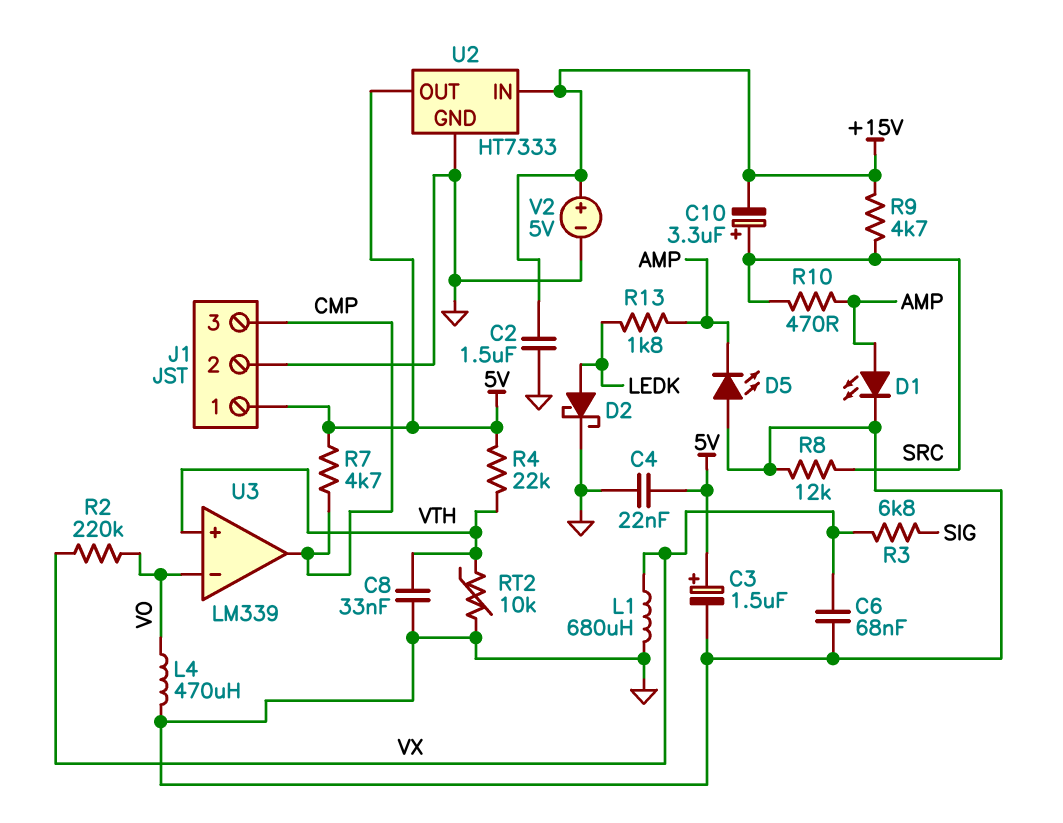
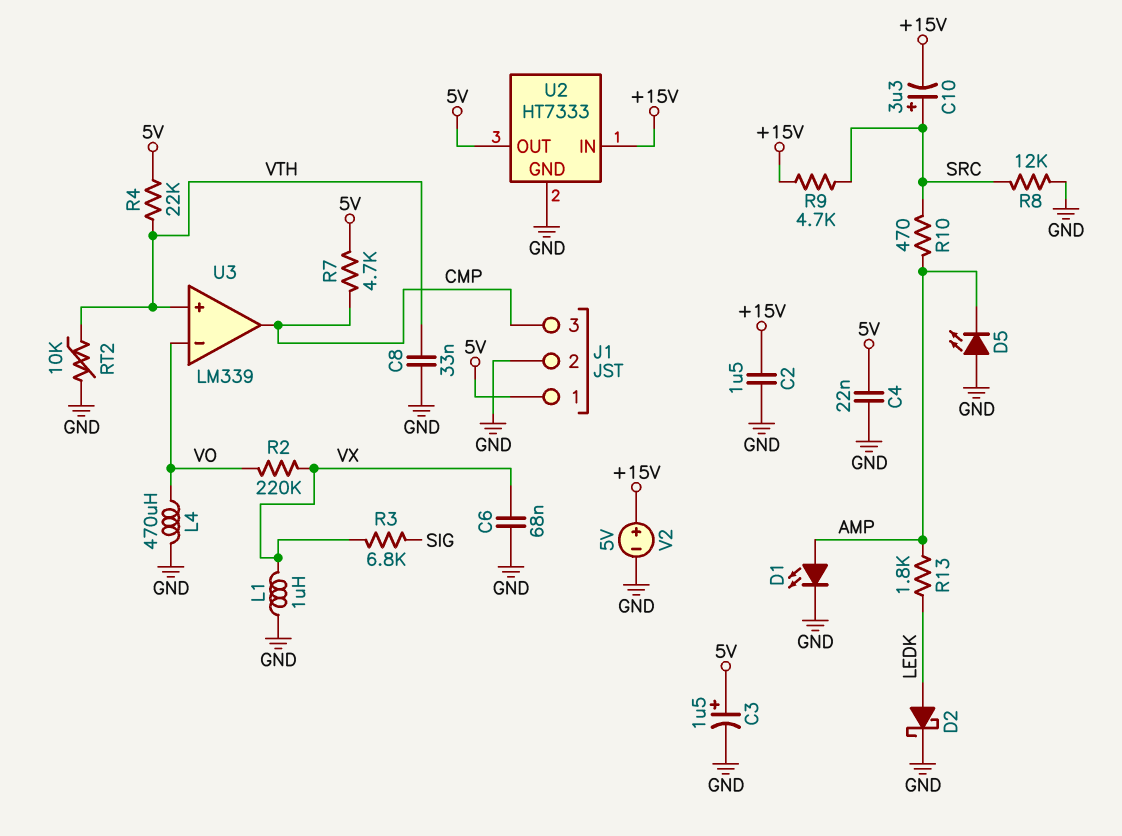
L1: 680uH (GND, VX) -> 1uH (GND, VX)

